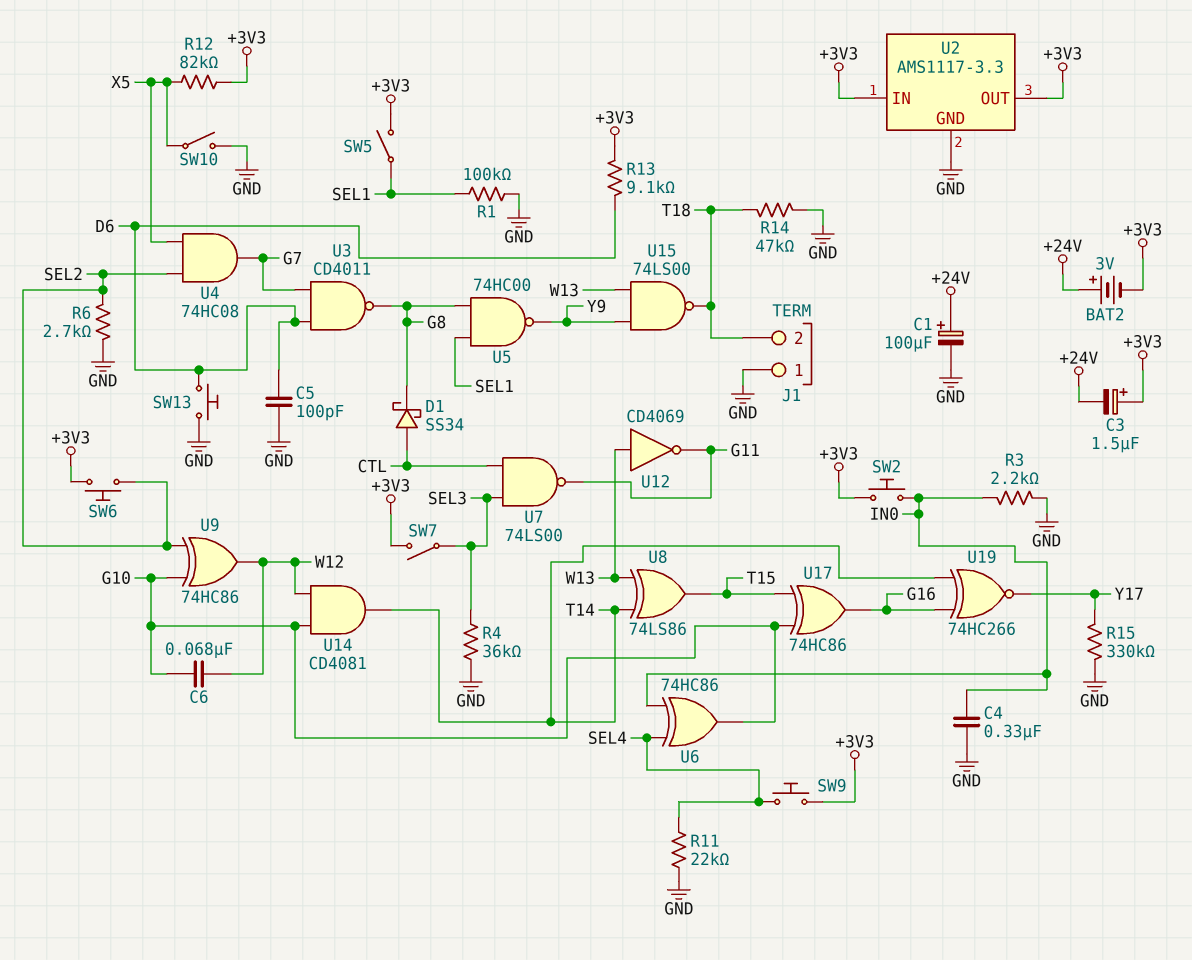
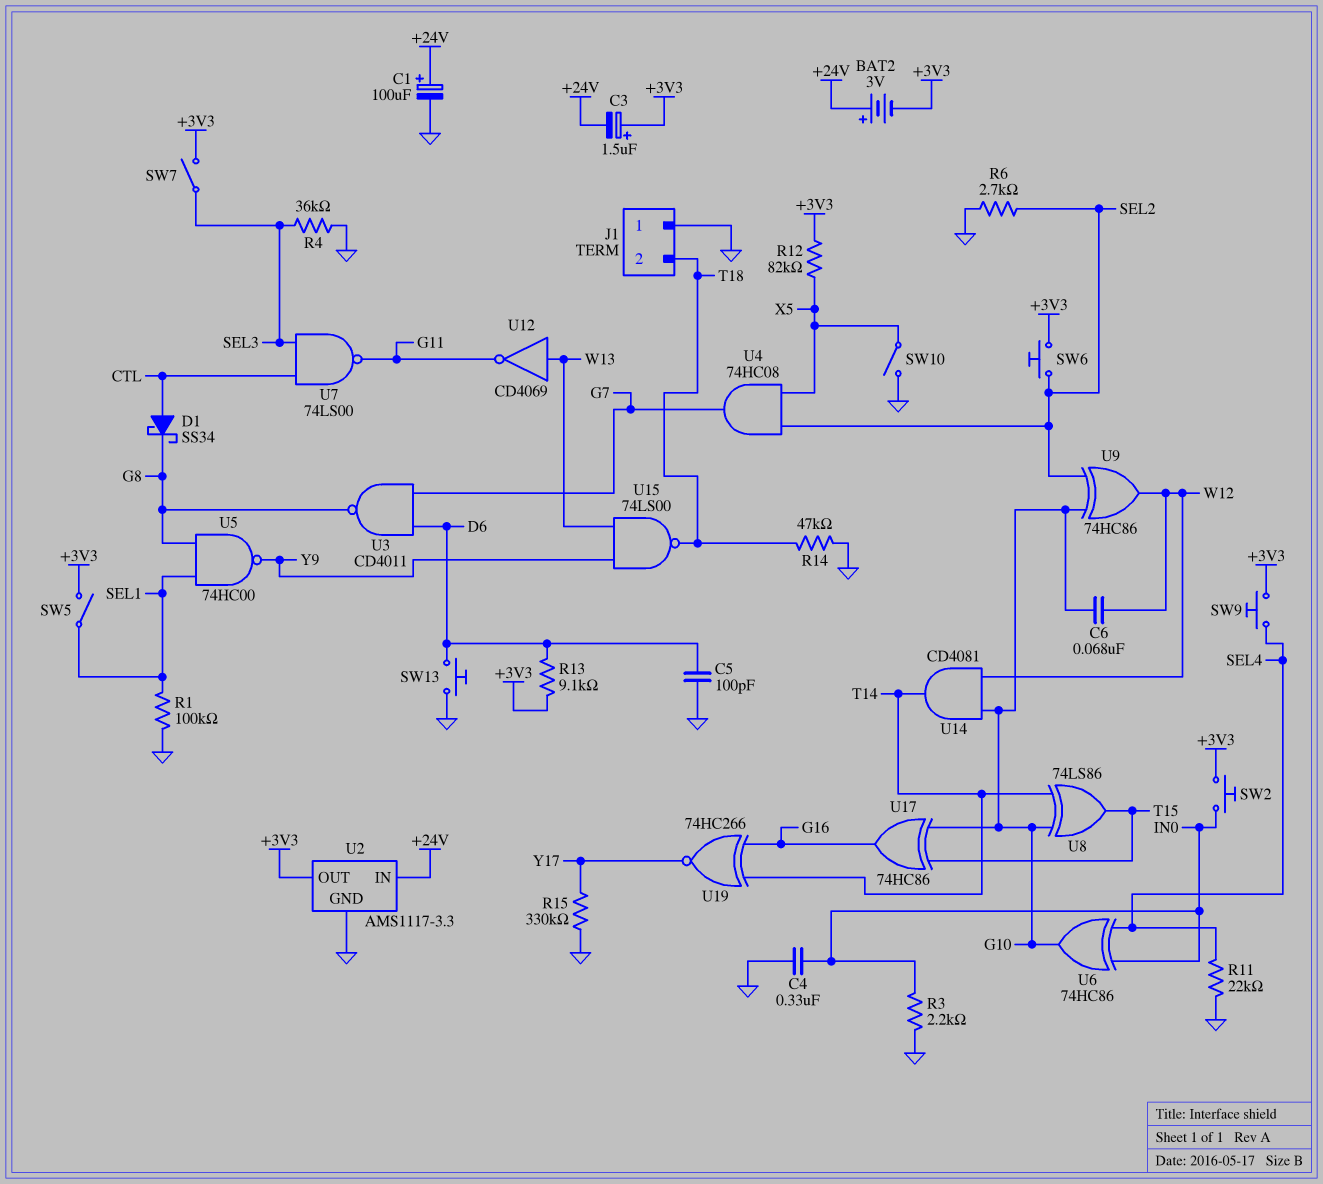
U2 pin IN: +3V3 -> +24V
U8: XOR 74LS86 (in T14, in W13, out T15) -> XOR 74LS86 (in G10, in T14, out T15)

